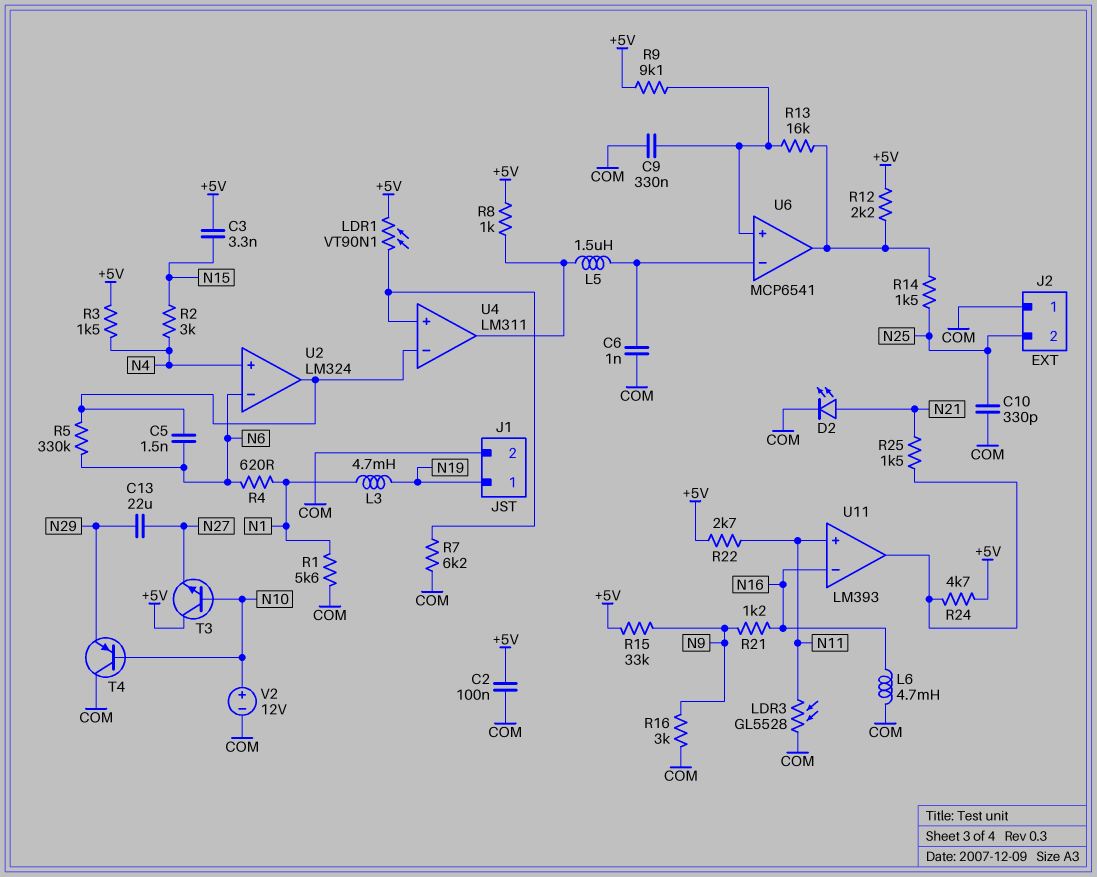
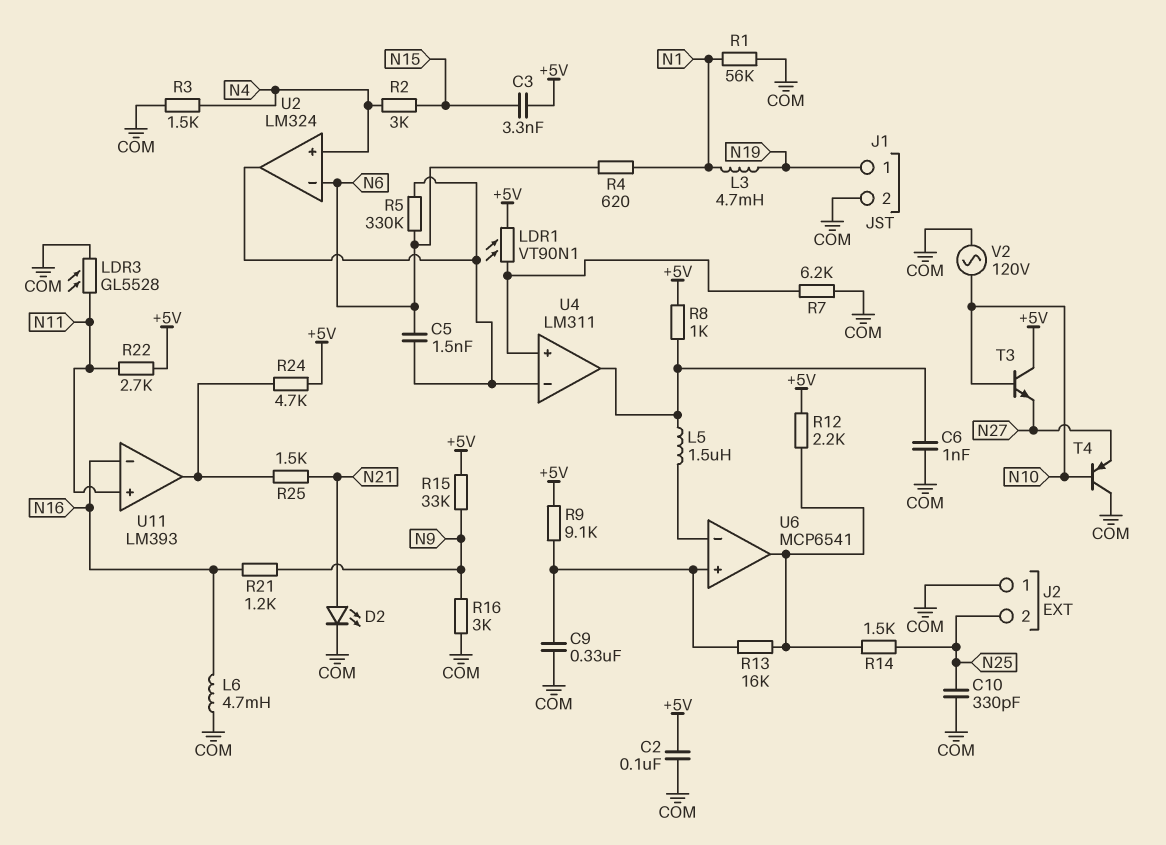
C6: 1nF (COM, U6/in-) -> 1nF (COM, U4/out)
C13: 22uF (N27, N29) -> none
R1: 5.6k (COM, N1) -> 56k (COM, N1)
R3: 1.5k (+5V, N4) -> 1.5k (COM, N4)
T4: PNP (B N10, C COM, E N29) -> PNP (B N10, C COM, E N27)
V2: 12V (plus N10, minus COM) -> AC 120V (COM, N10)

